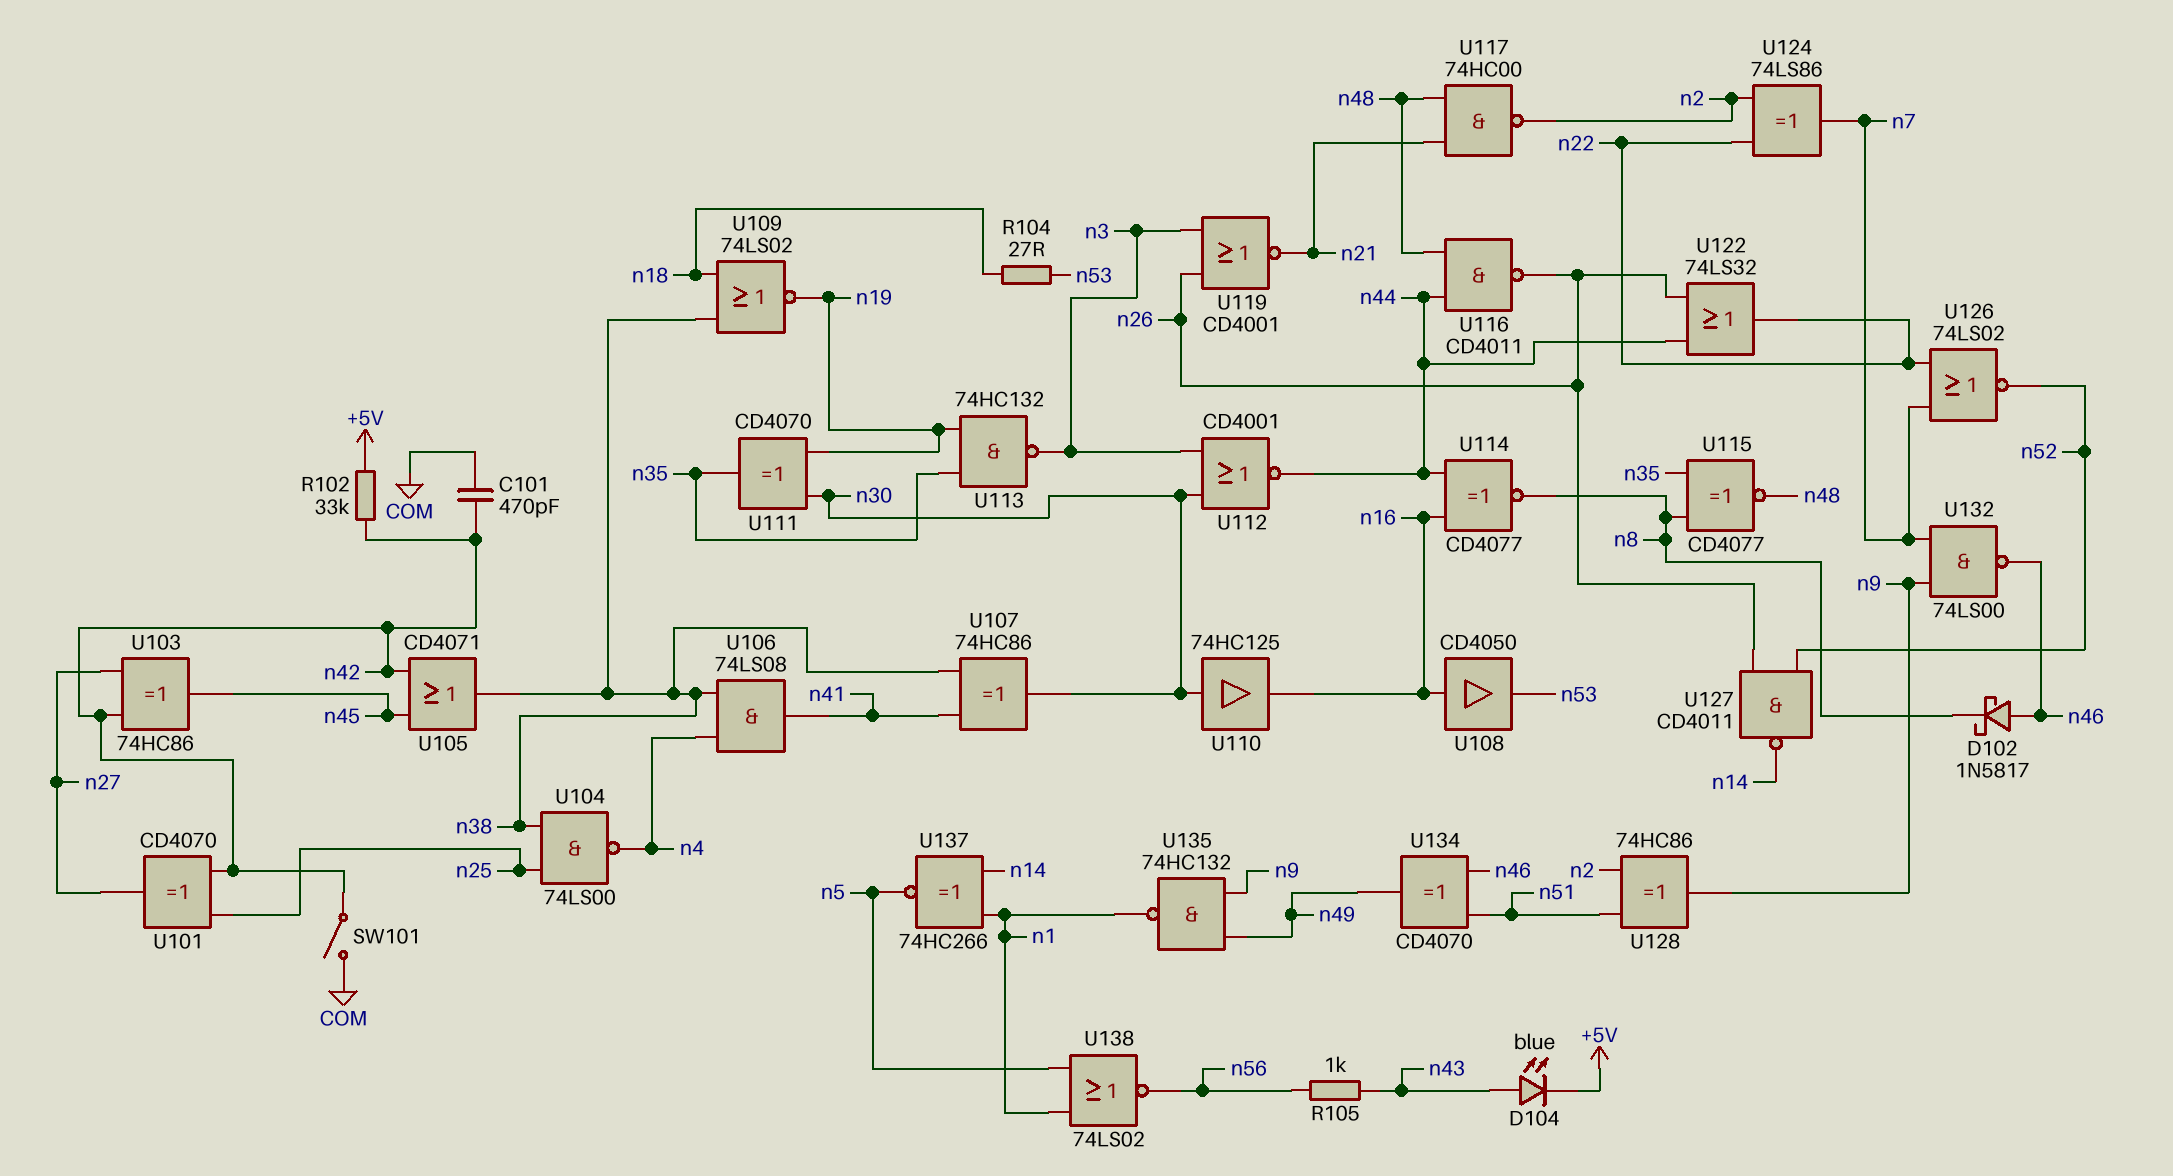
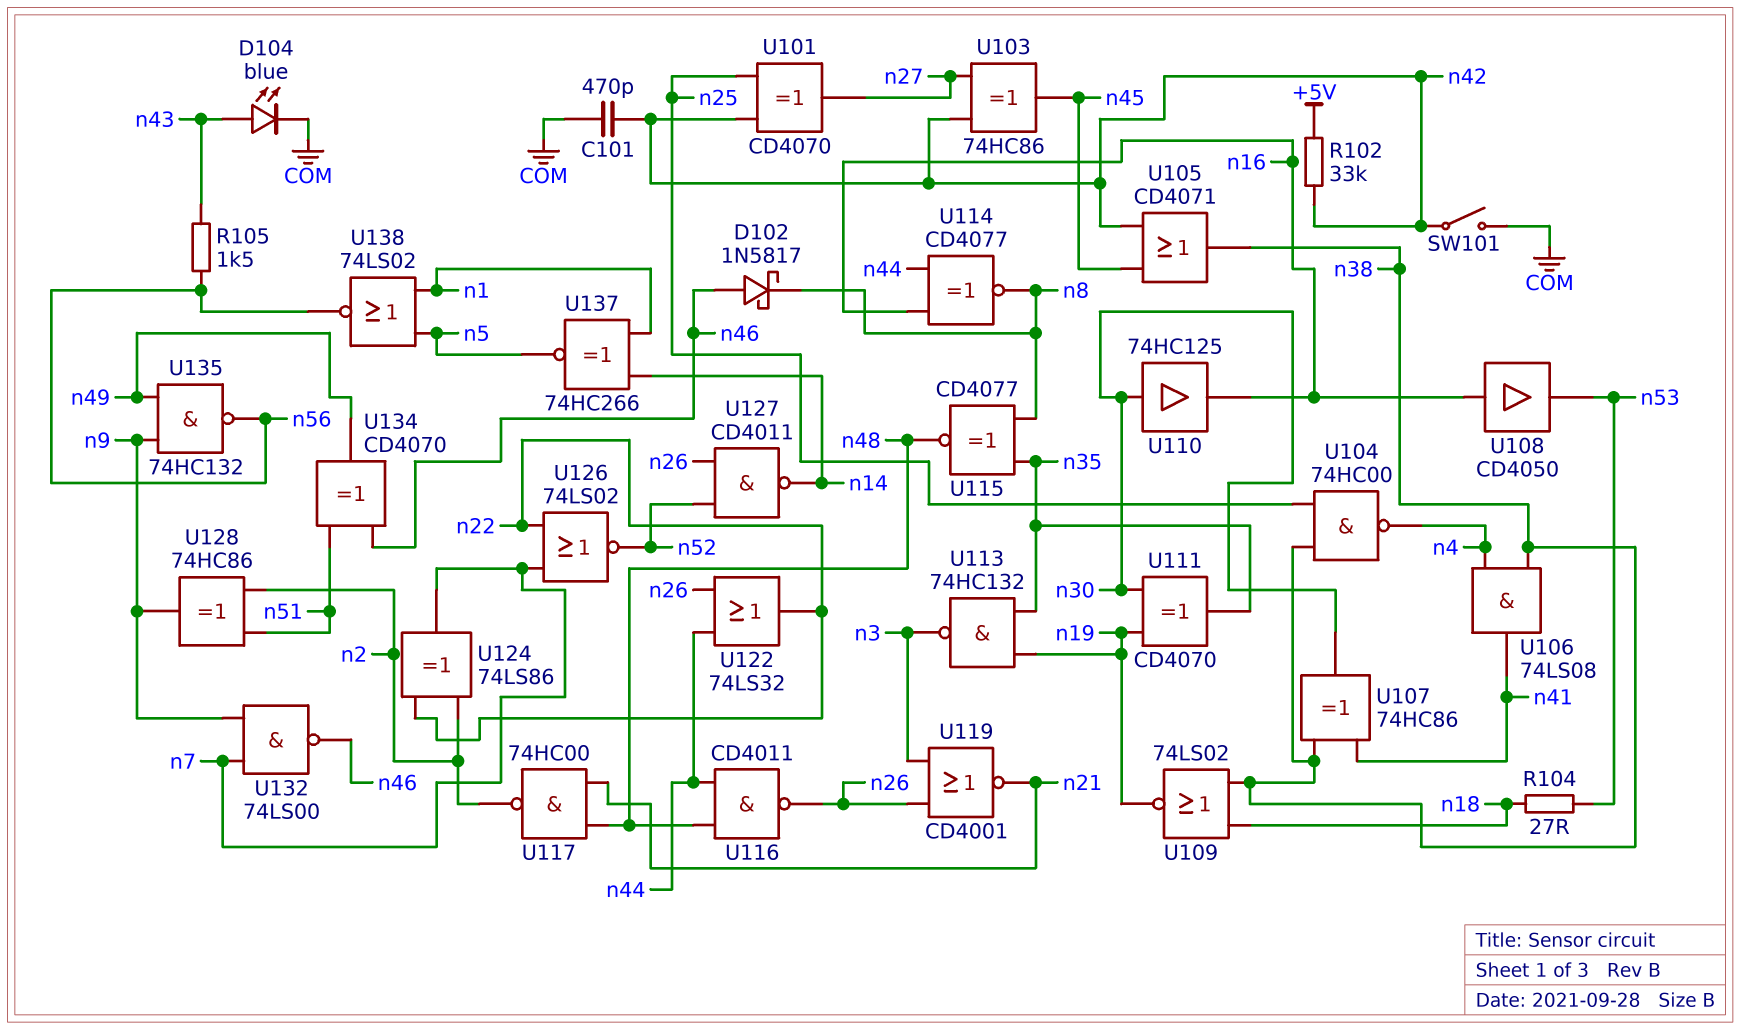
D104: LED blue (A n43, K +5V) -> LED blue (A n43, K COM)
R105: 1k (n43, n56) -> 1.5k (n43, n56)
U104: NAND 74LS00 (in n25, in n38, out n4) -> NAND 74HC00 (in n25, in n38, out n4)
U112: NOR CD4001 (in n3, in n30, out n44) -> none
U135: NAND 74HC132 (in n9, in n49, out n1) -> NAND 74HC132 (in n9, in n49, out n56)

